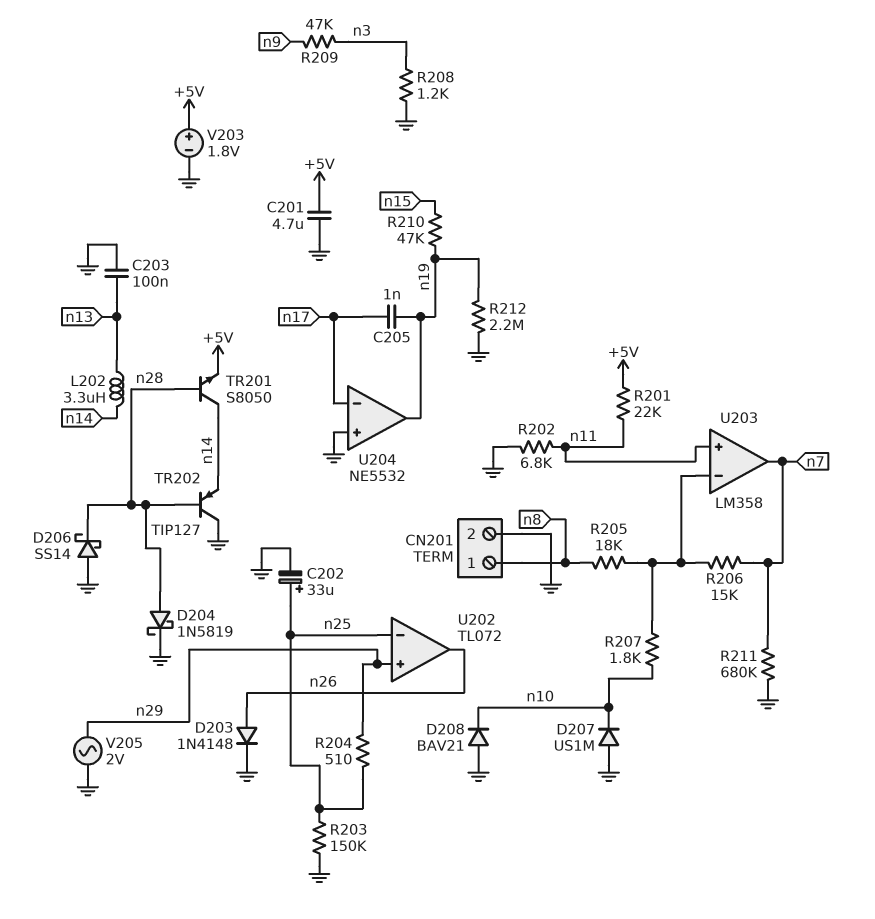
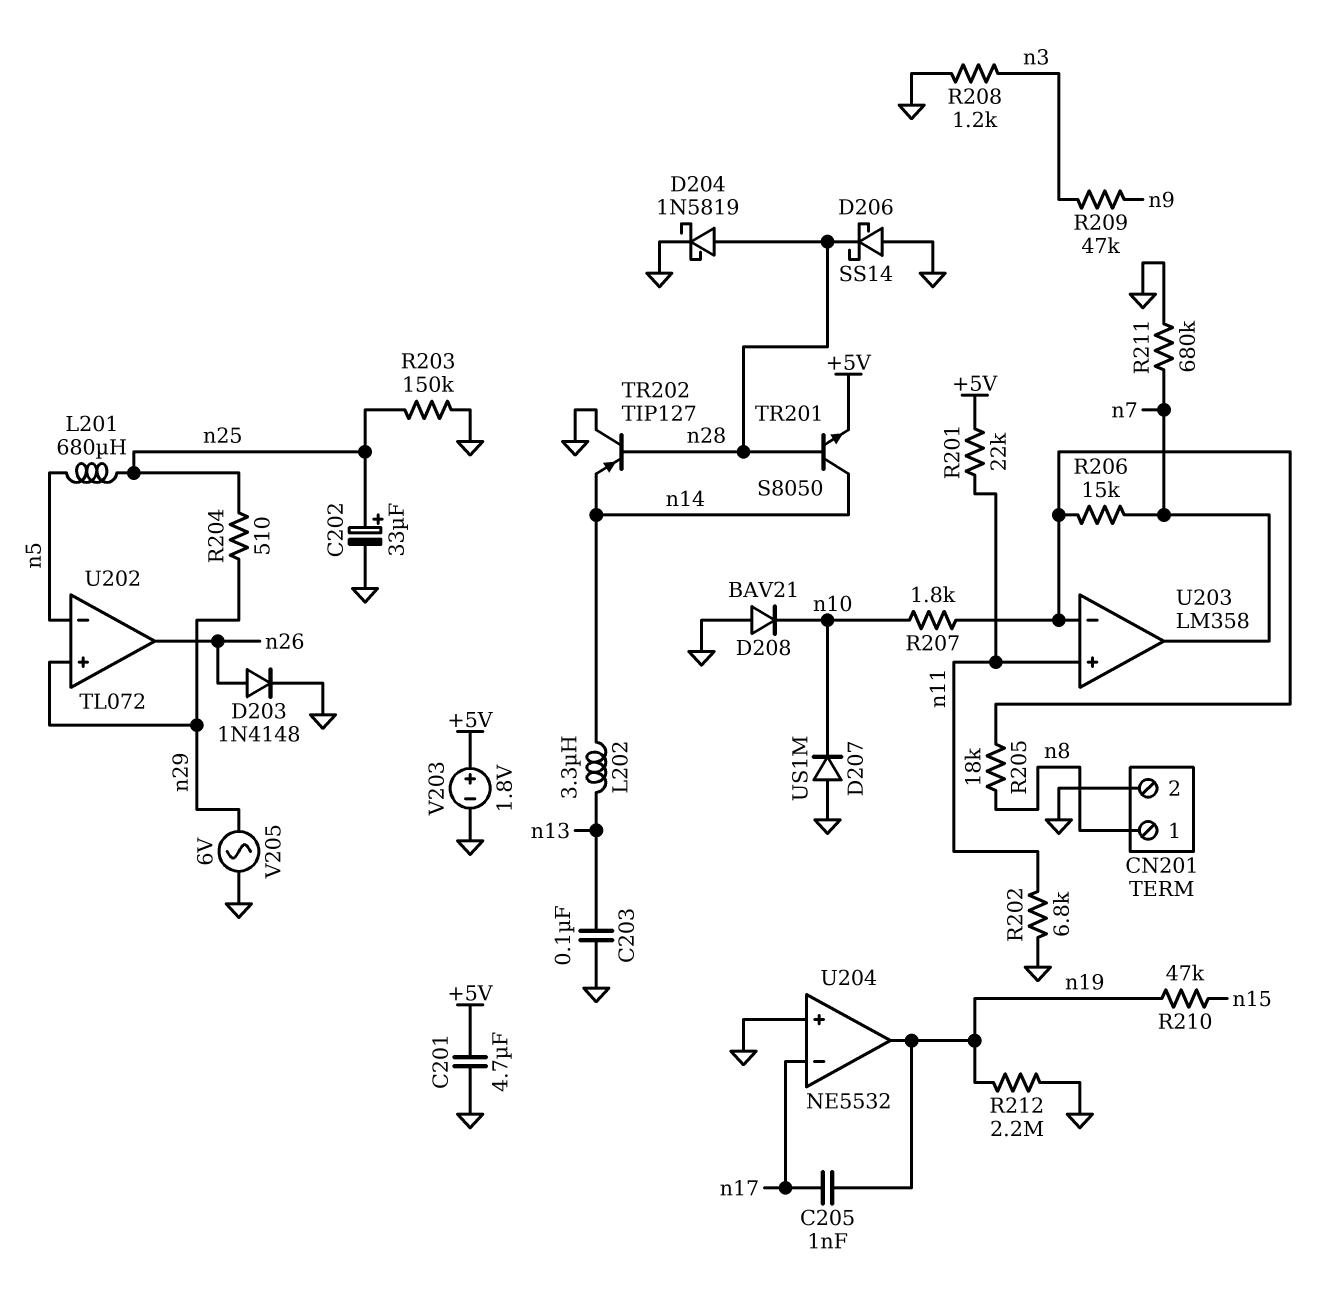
L201: none -> 680uH (n5, n25)
U202 pin in-: n25 -> n5
V205: AC 2V (GND, n29) -> AC 6V (GND, n29)

